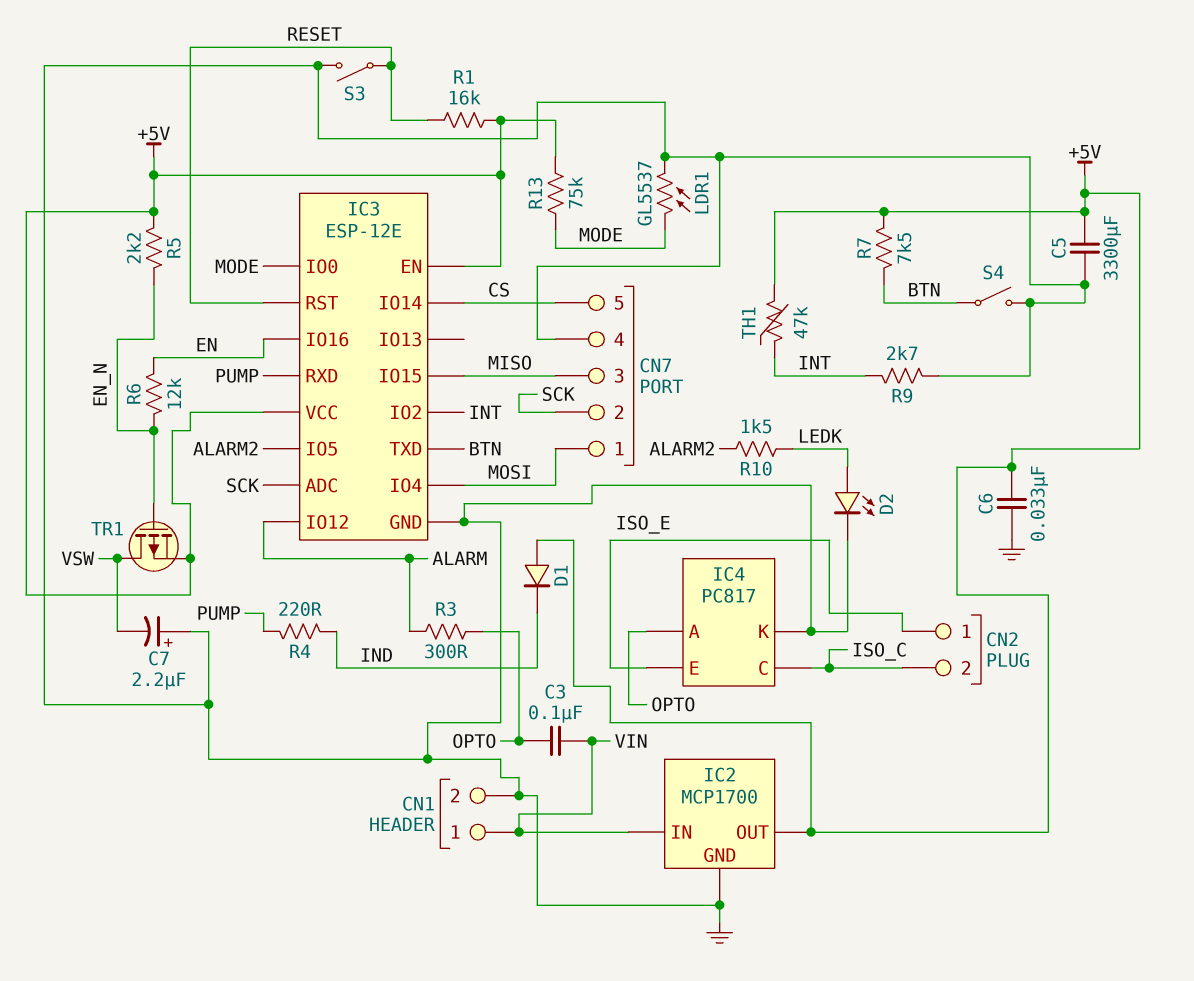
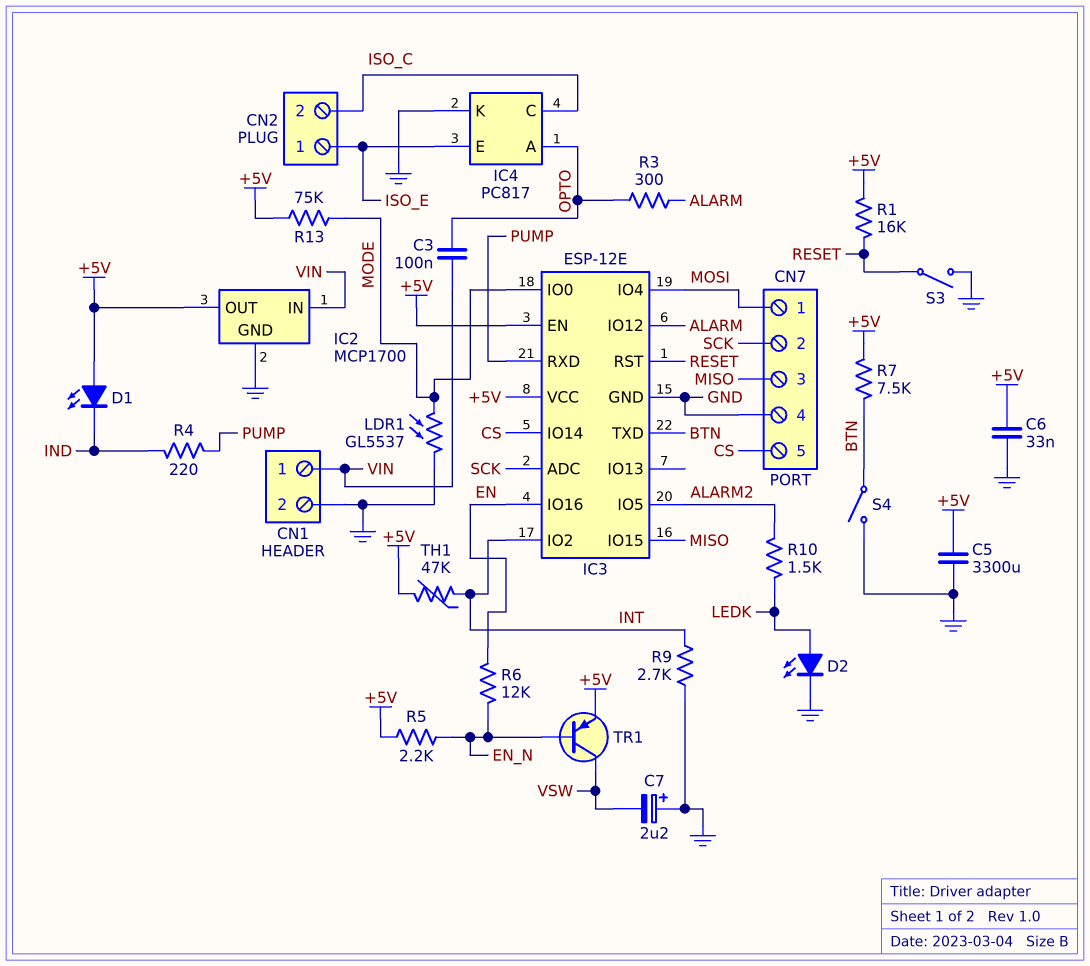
D1: diode (A +5V, K IND) -> LED (A +5V, K IND)
TR1: PMOS (G EN_N, D VSW, S +5V) -> PNP (B EN_N, C VSW, E +5V)

